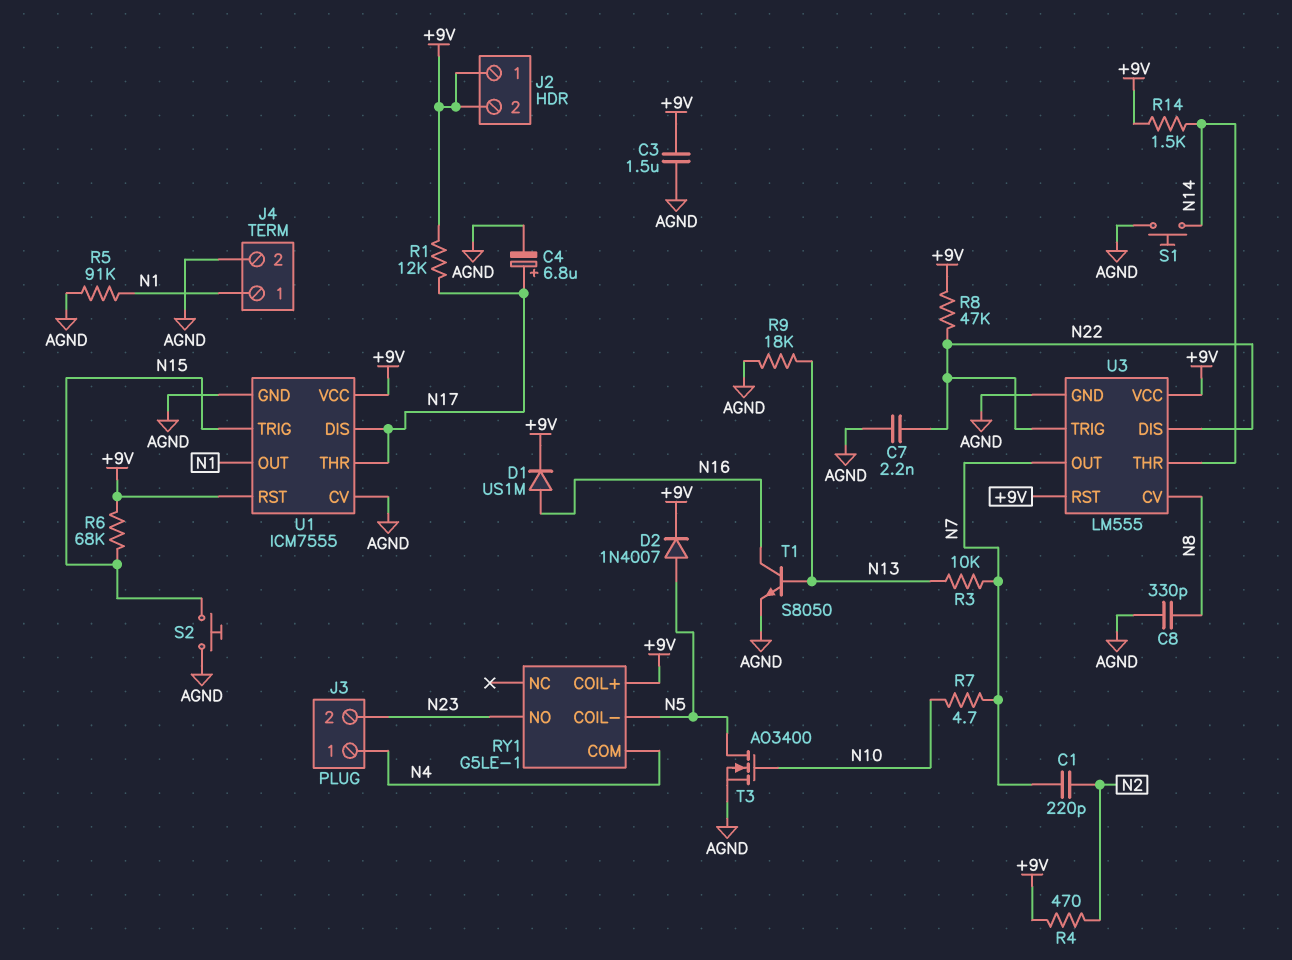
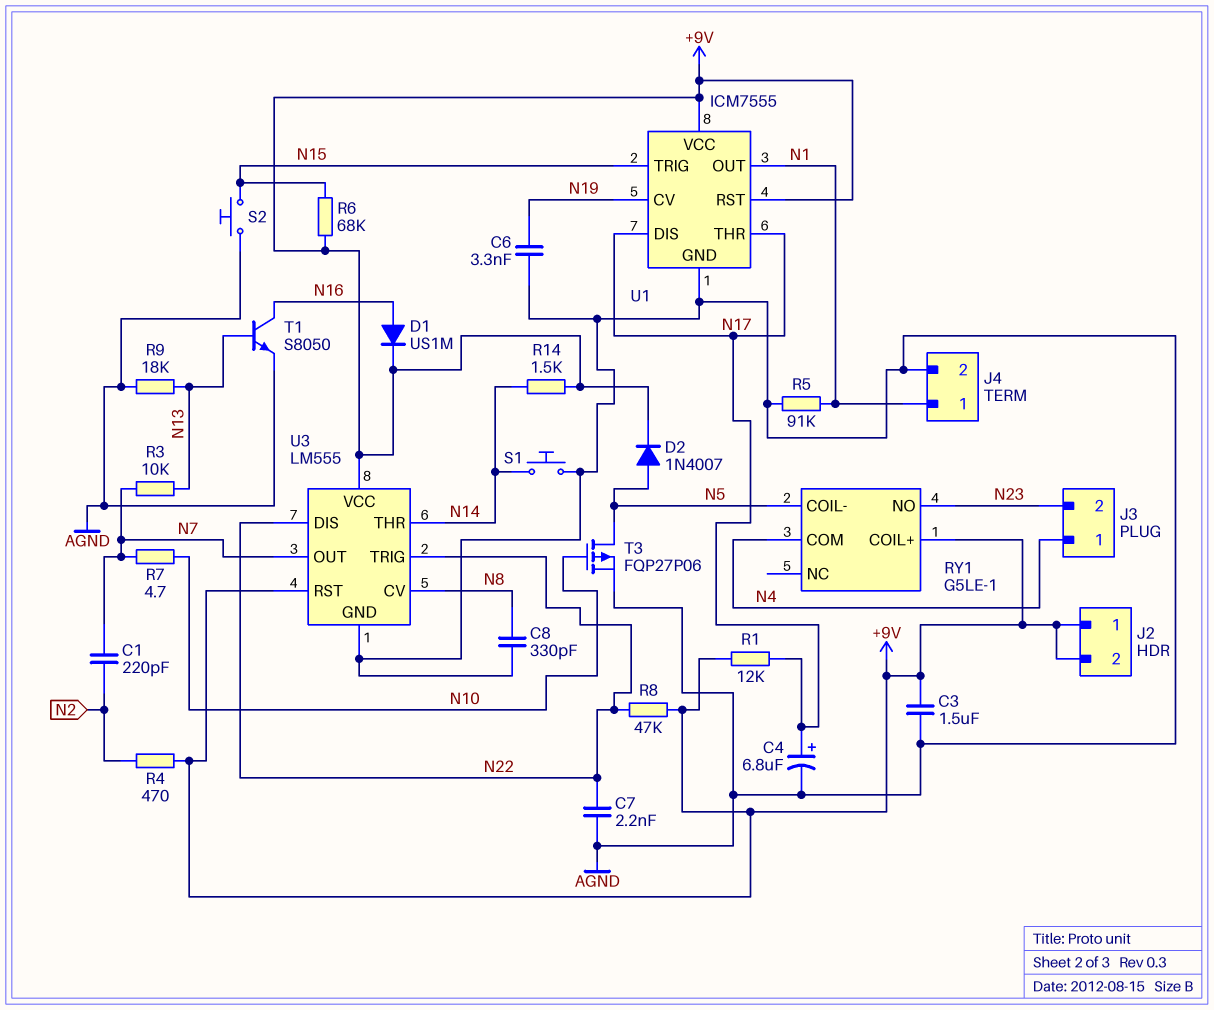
C6: none -> 3.3nF (AGND, N19)
T3: NMOS AO3400 (G N10, D N5, S AGND) -> PMOS FQP27P06 (G N10, D N5, S AGND)
U1 pin CV: AGND -> N19

